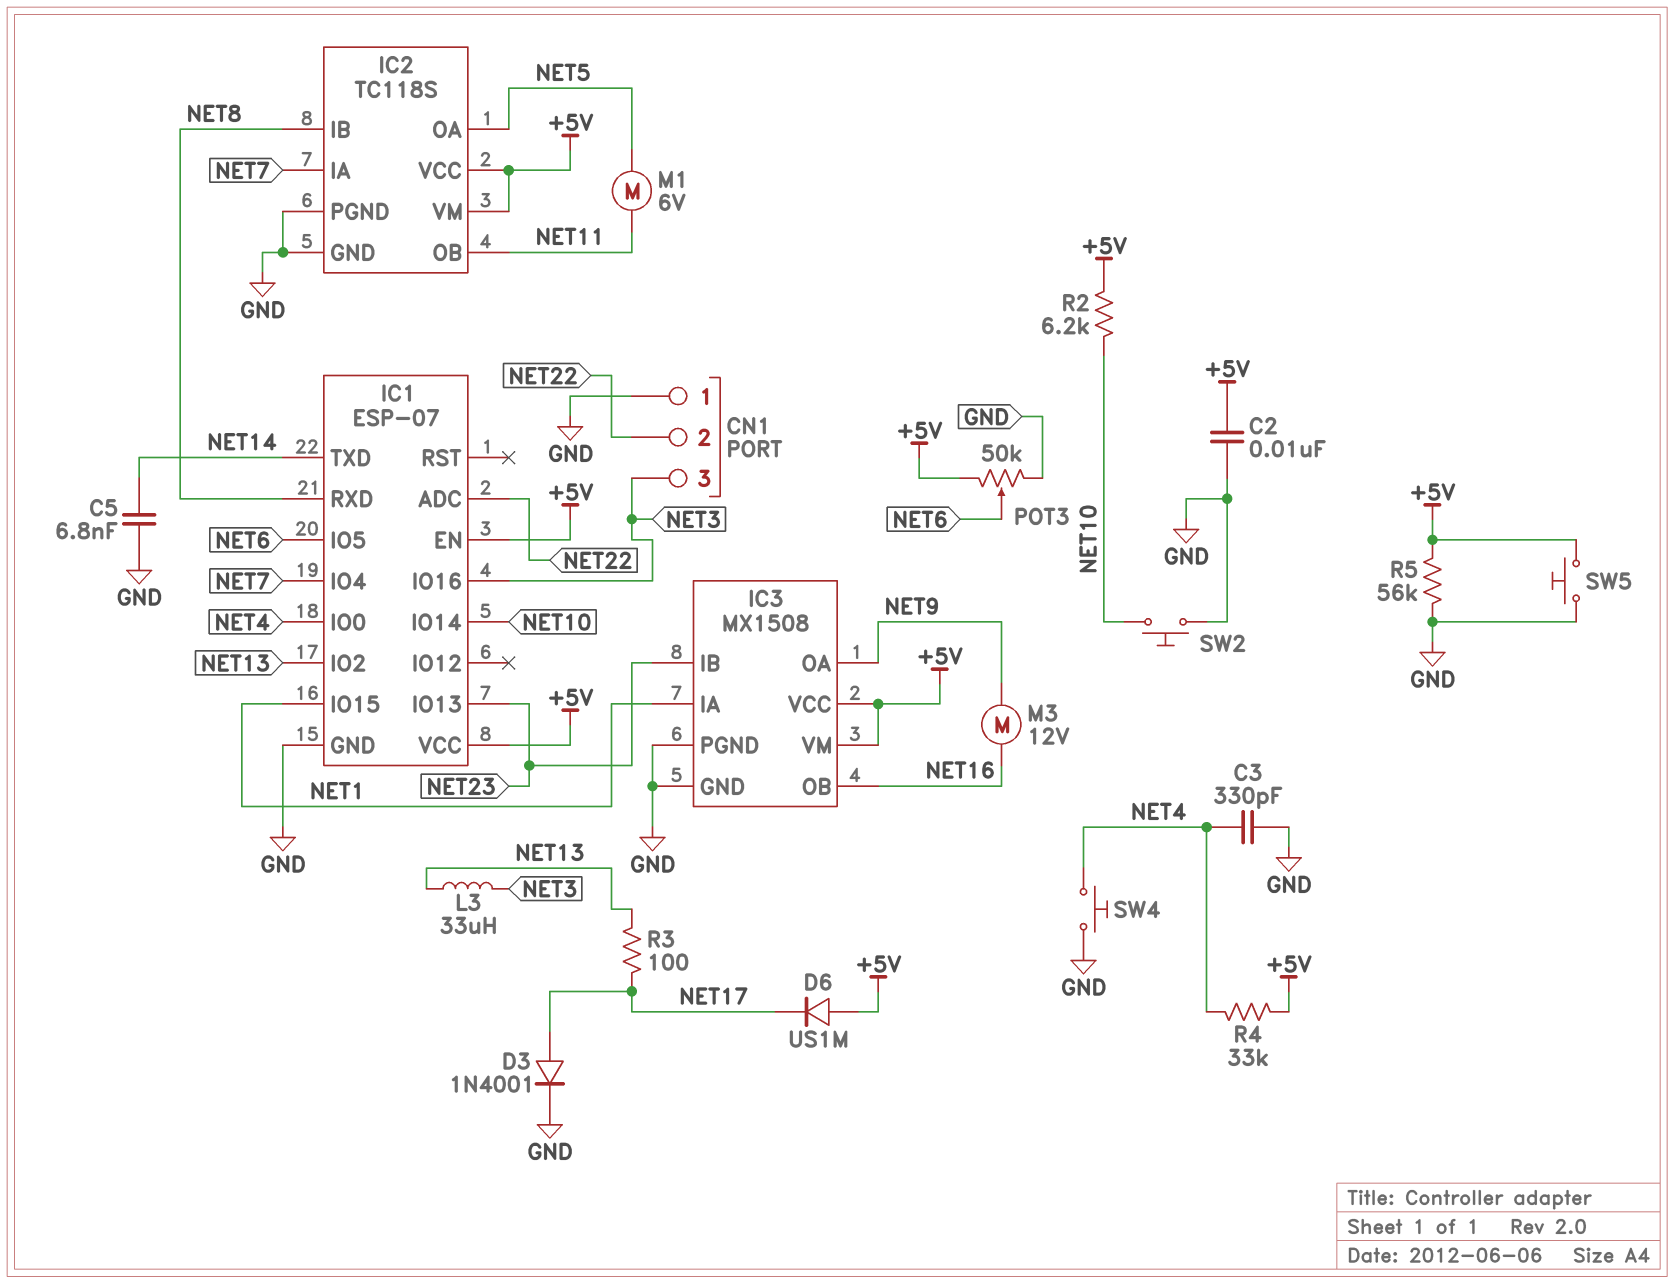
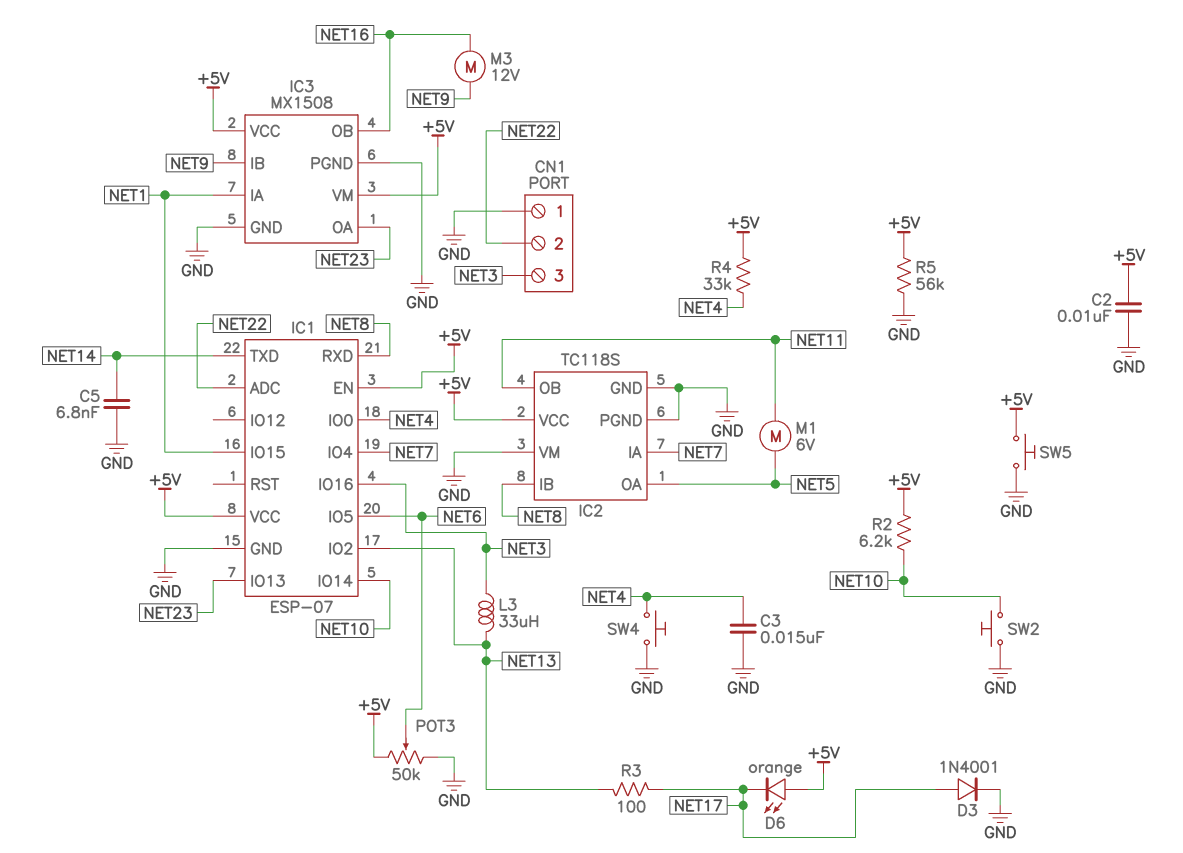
C3: 330pF (GND, NET4) -> 15nF (GND, NET4)
D6: diode US1M (A +5V, K NET17) -> LED orange (A +5V, K NET17)
IC2 pin VM: +5V -> GND
IC3 pin IB: NET23 -> NET9
IC3 pin OA: NET9 -> NET23

